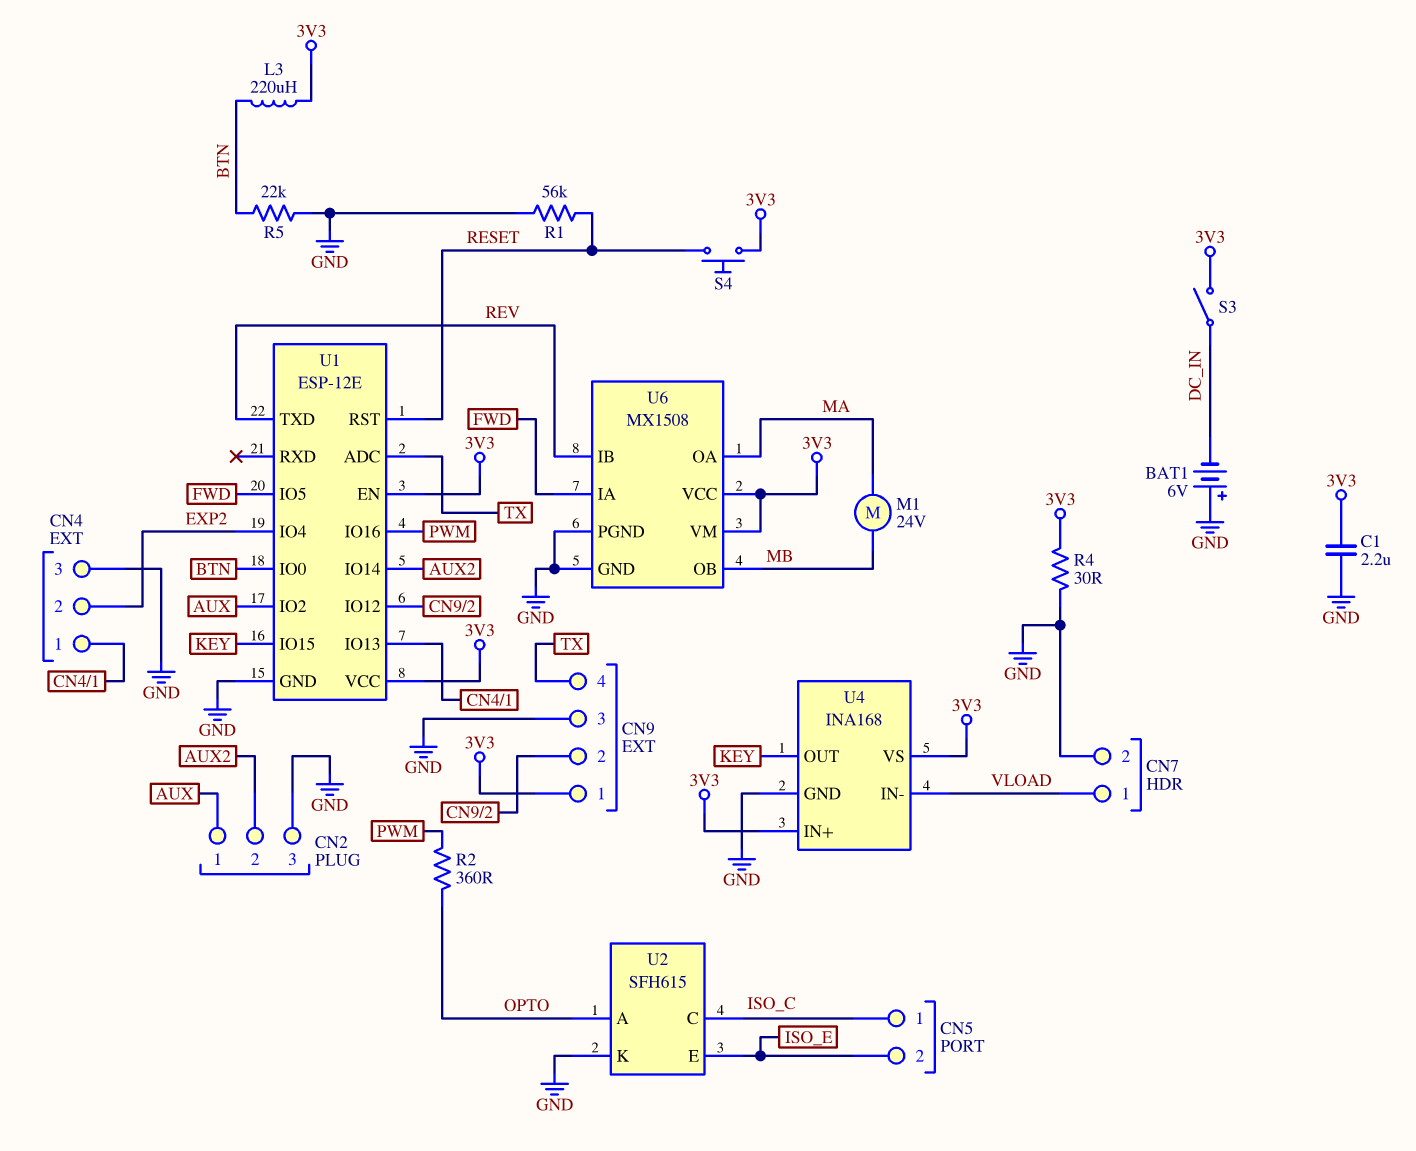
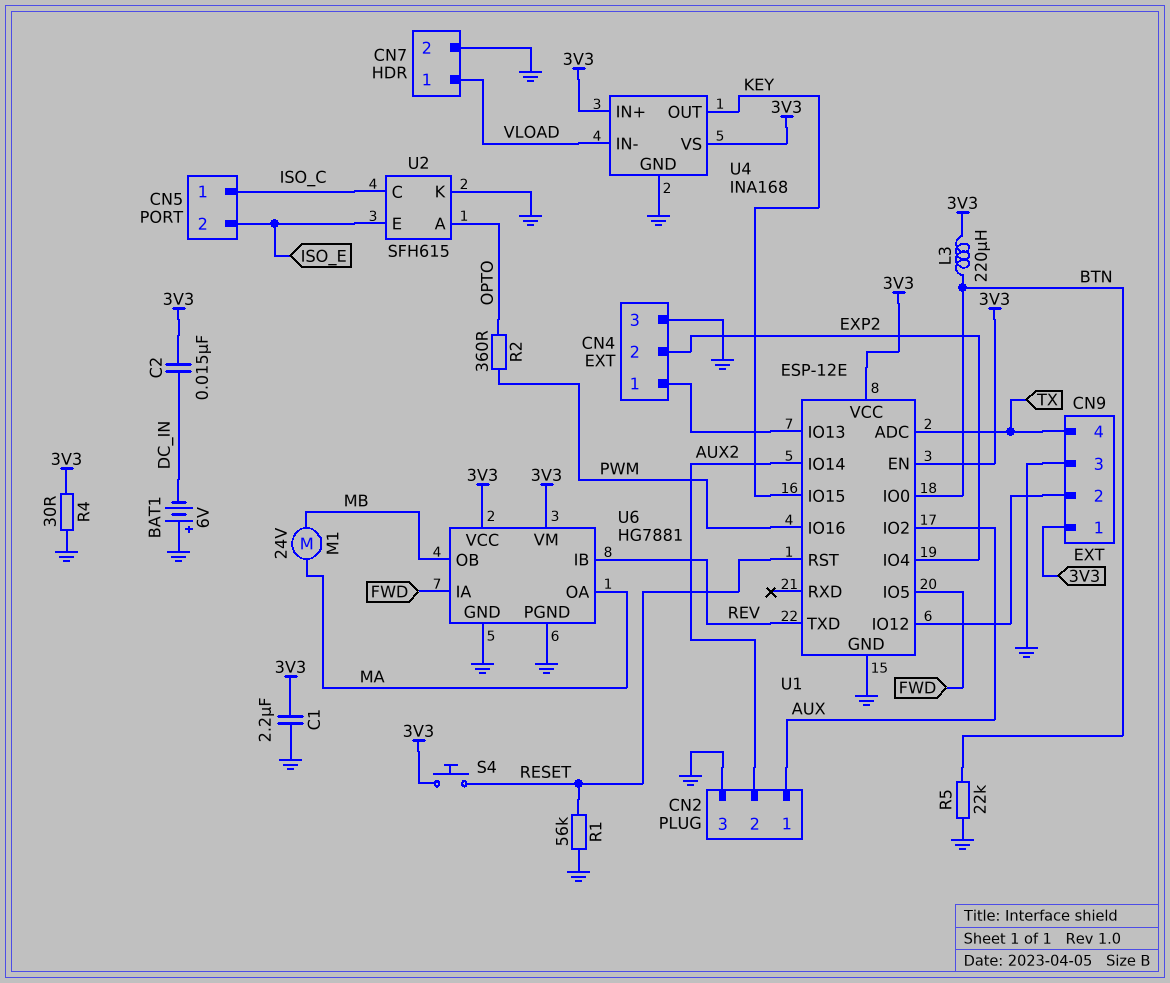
C2: none -> 15nF (3V3, DC_IN)
S3: switch (3V3, DC_IN) -> none
U6: MX1508 -> HG7881

